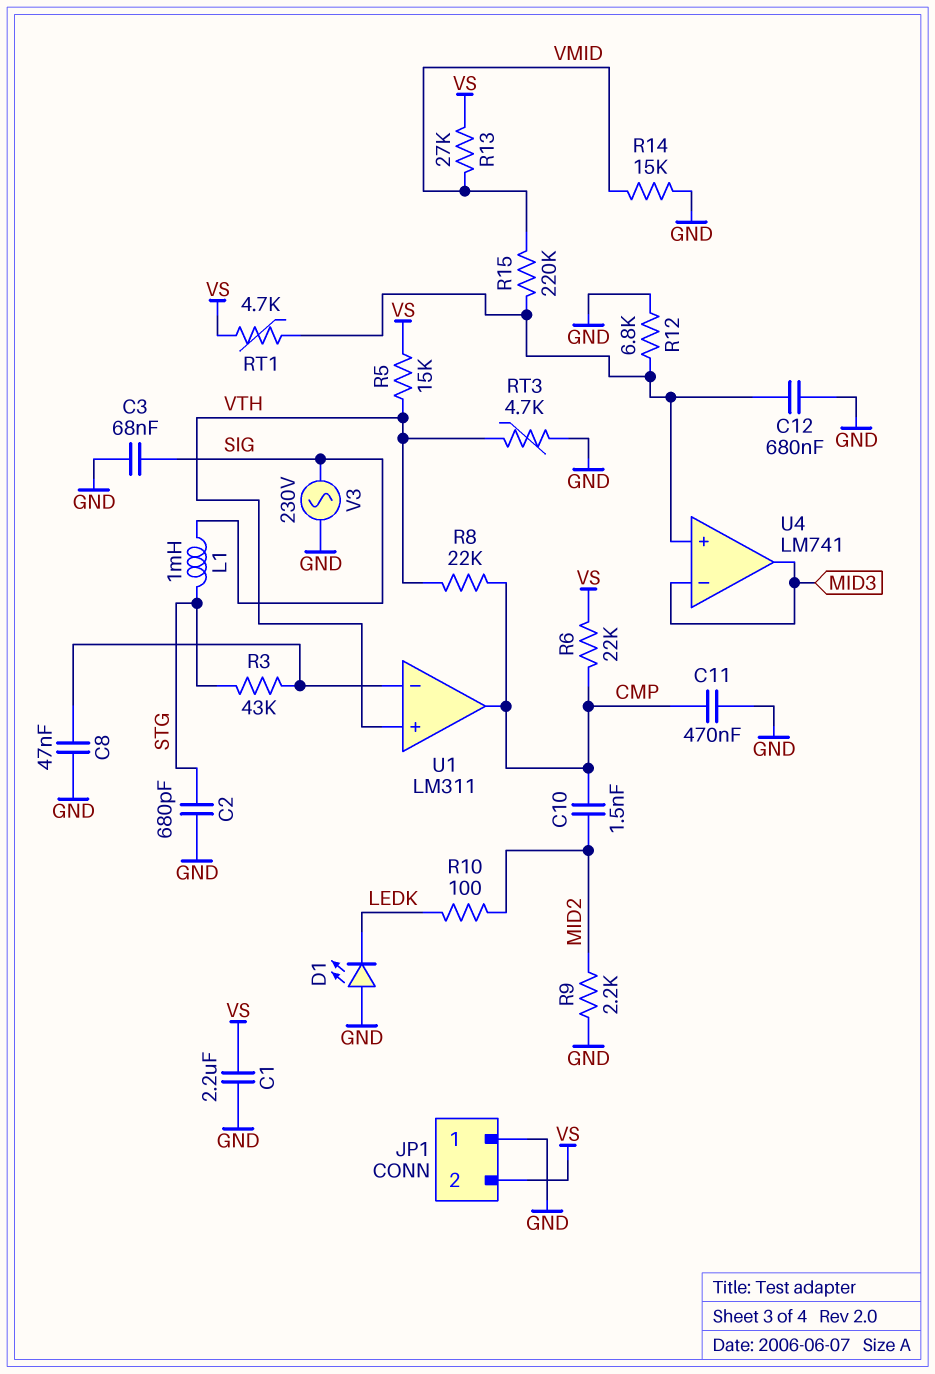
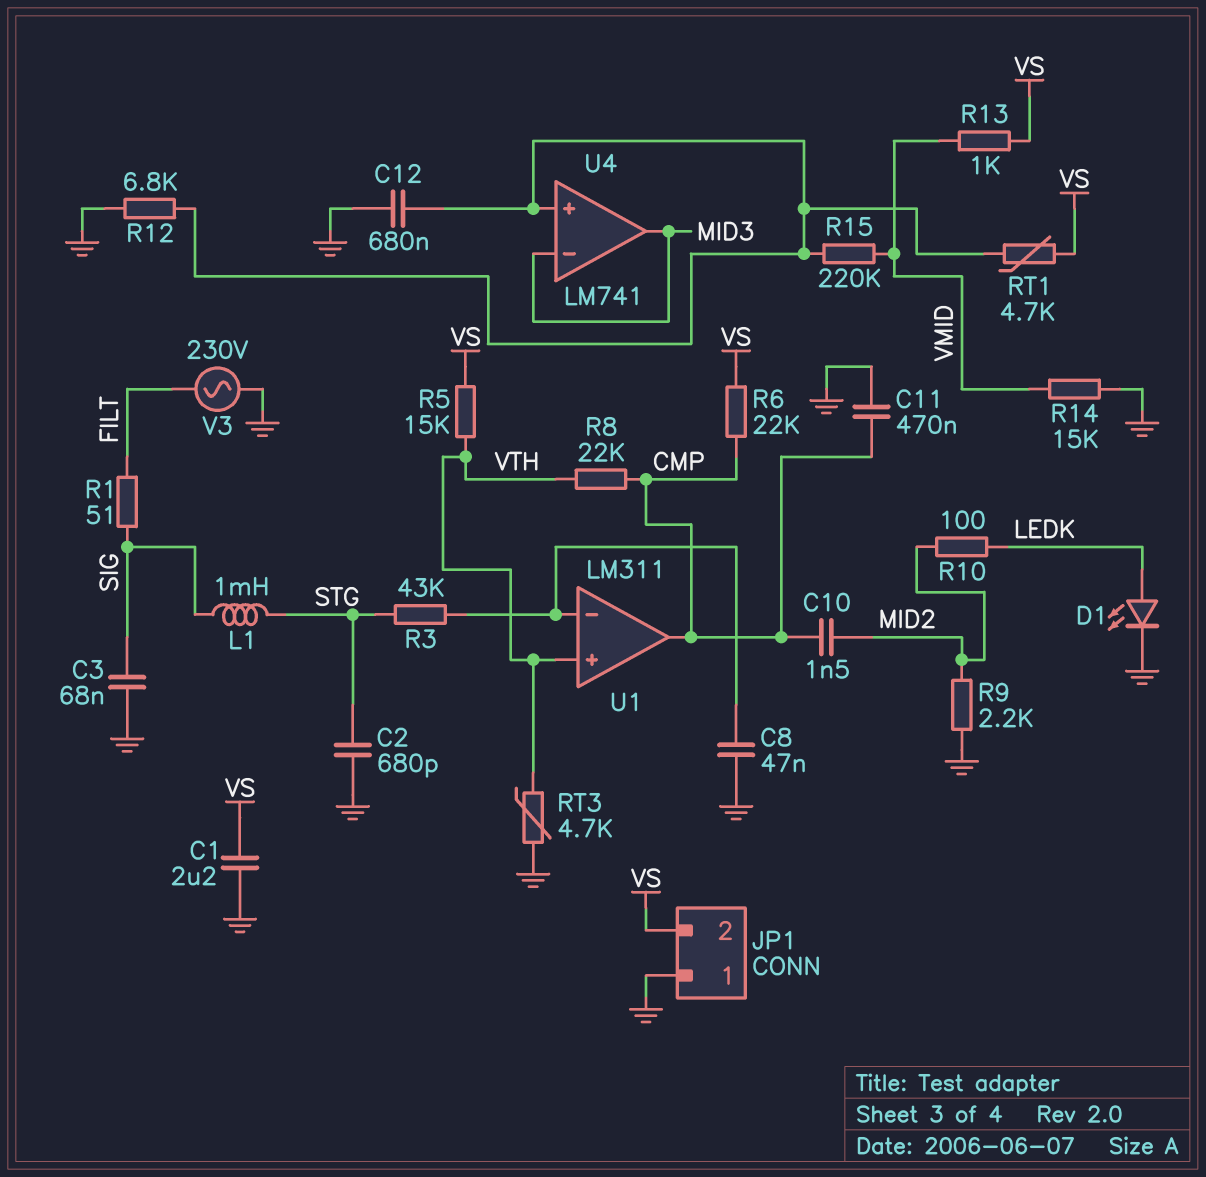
D1: LED (A GND, K LEDK) -> LED (A LEDK, K GND)
R1: none -> 51 (FILT, SIG)
R13: 27k (VMID, VS) -> 1k (VMID, VS)
V3: AC 230V (GND, SIG) -> AC 230V (FILT, GND)

